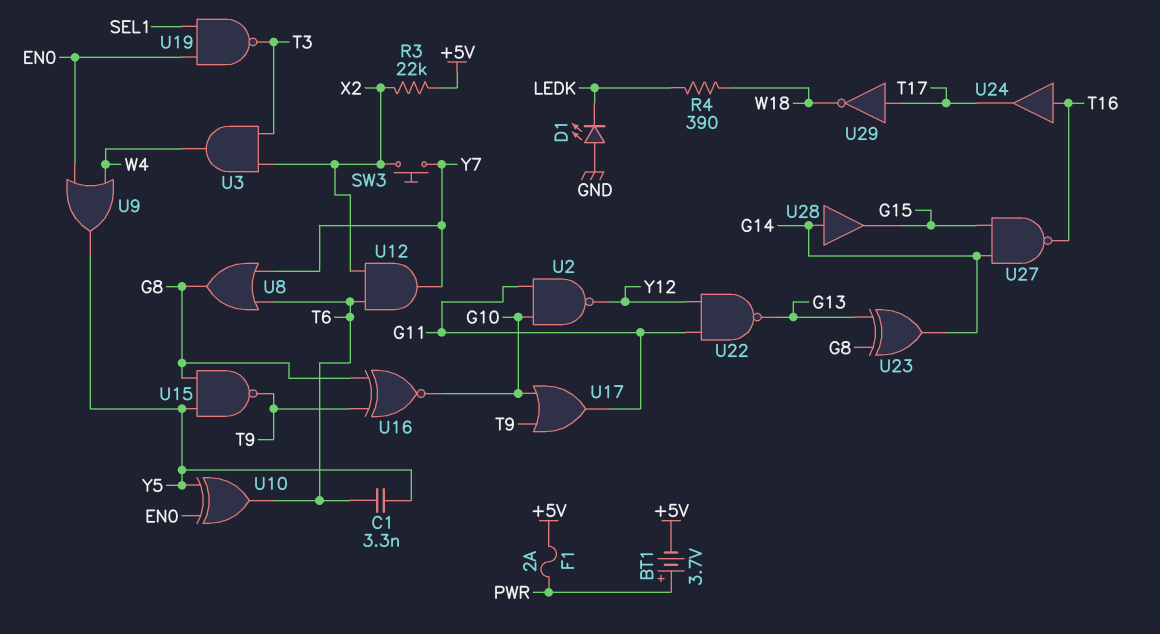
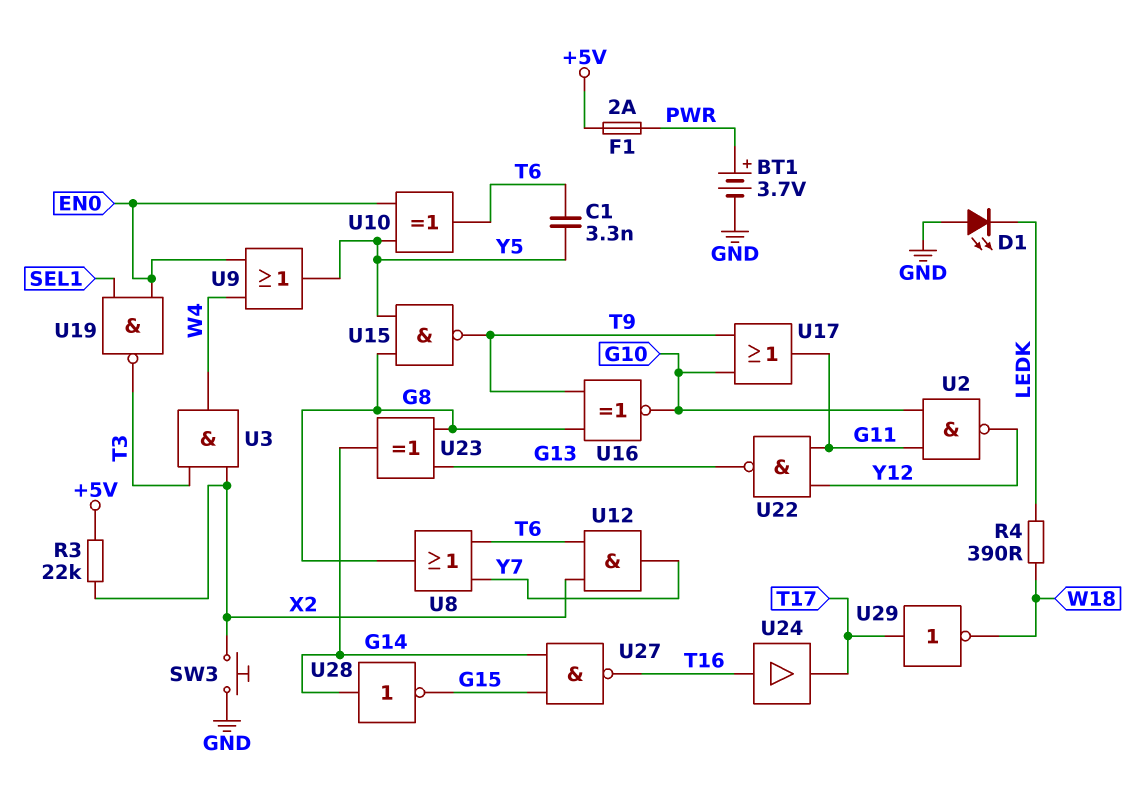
BT1: 3.7V (plus PWR, minus +5V) -> 3.7V (plus PWR, minus GND)
SW3: button (X2, Y7) -> button (GND, X2)
U28: buffer (in G14, out G15) -> NOT (in G14, out G15)

